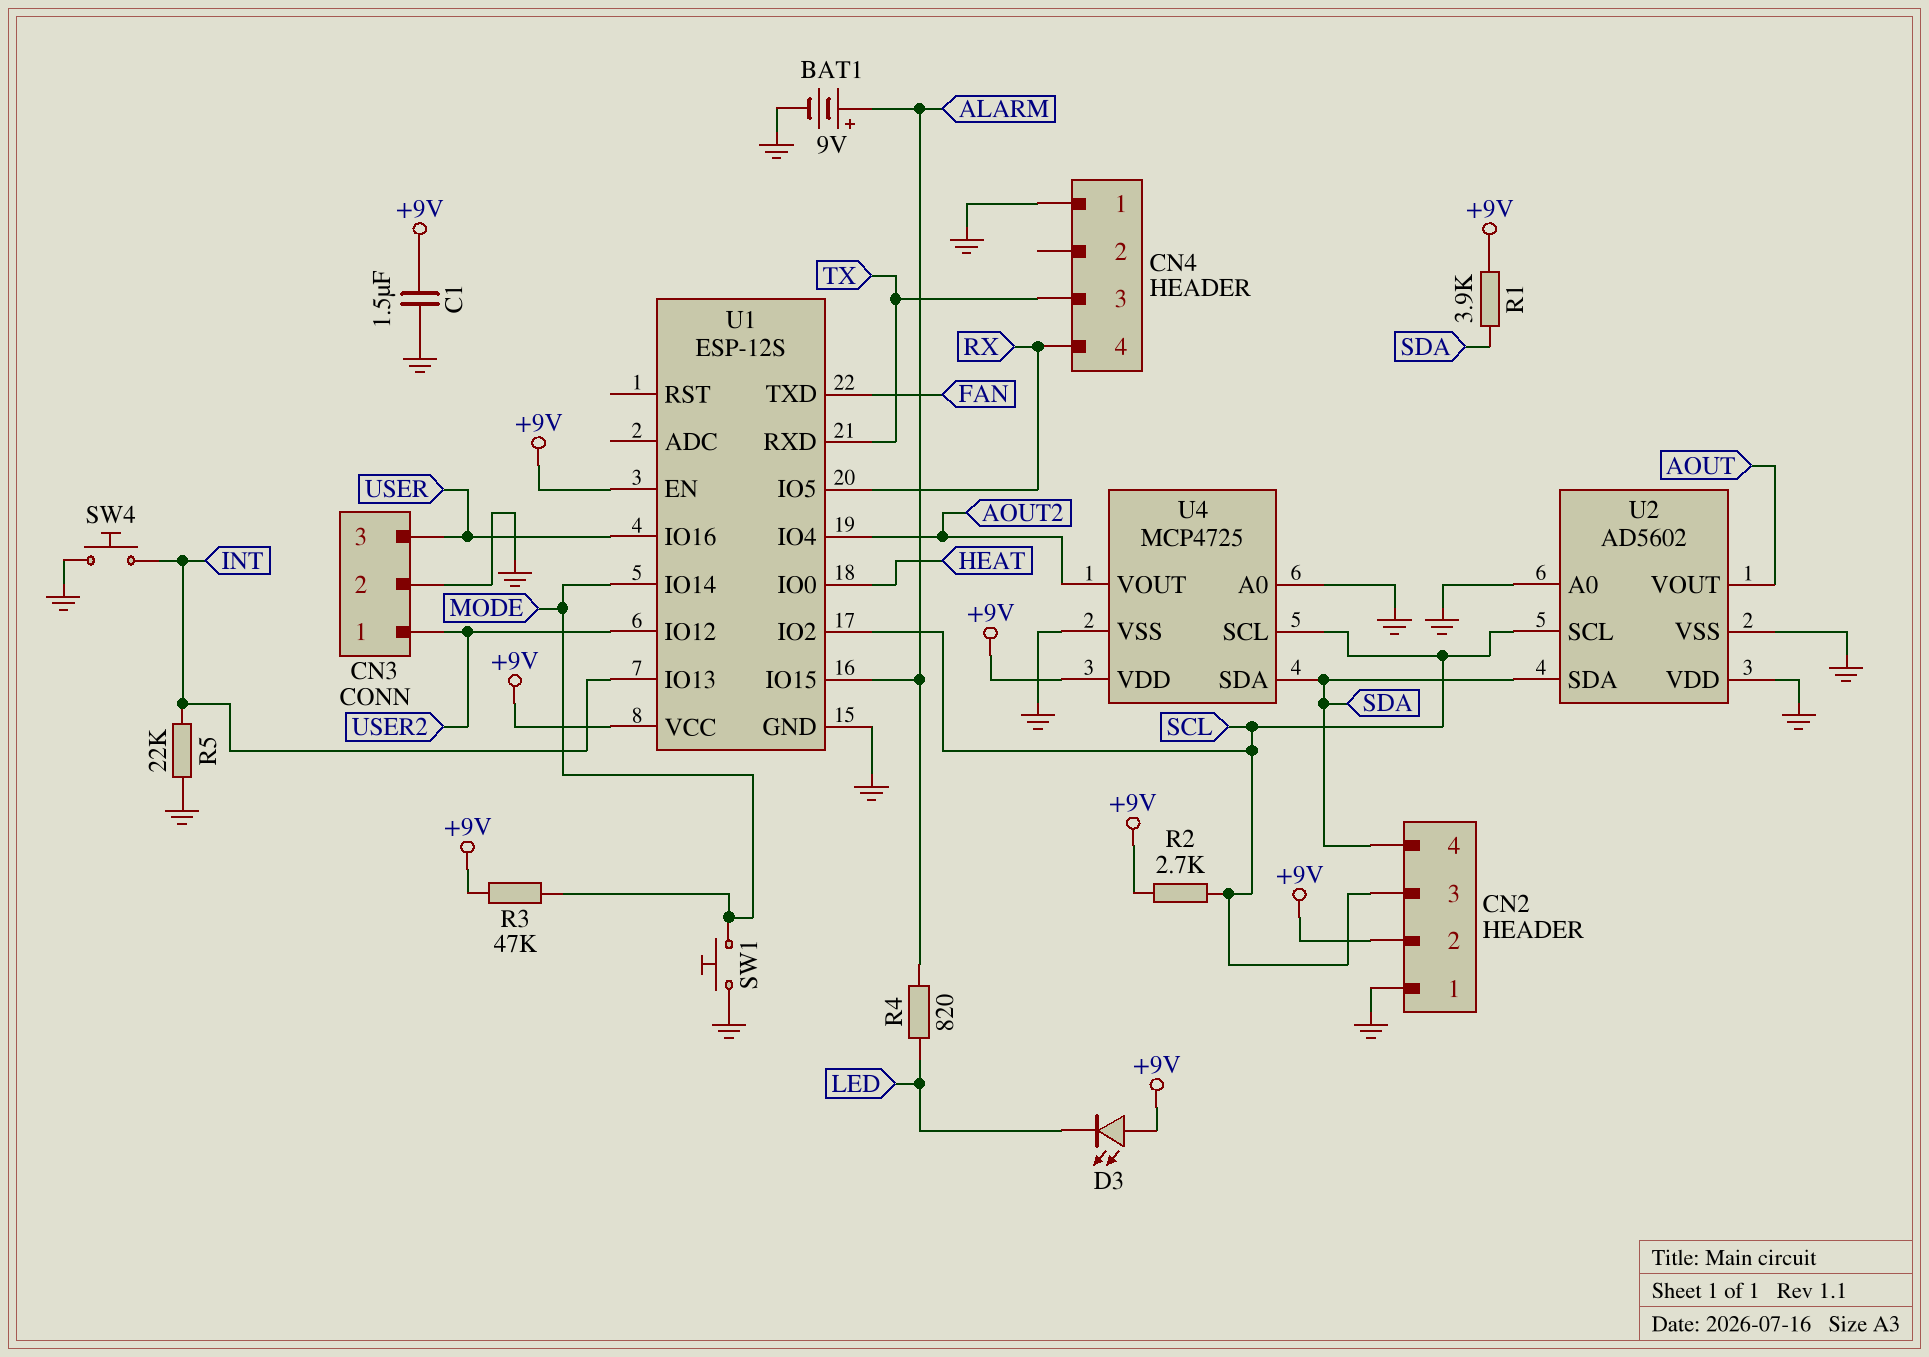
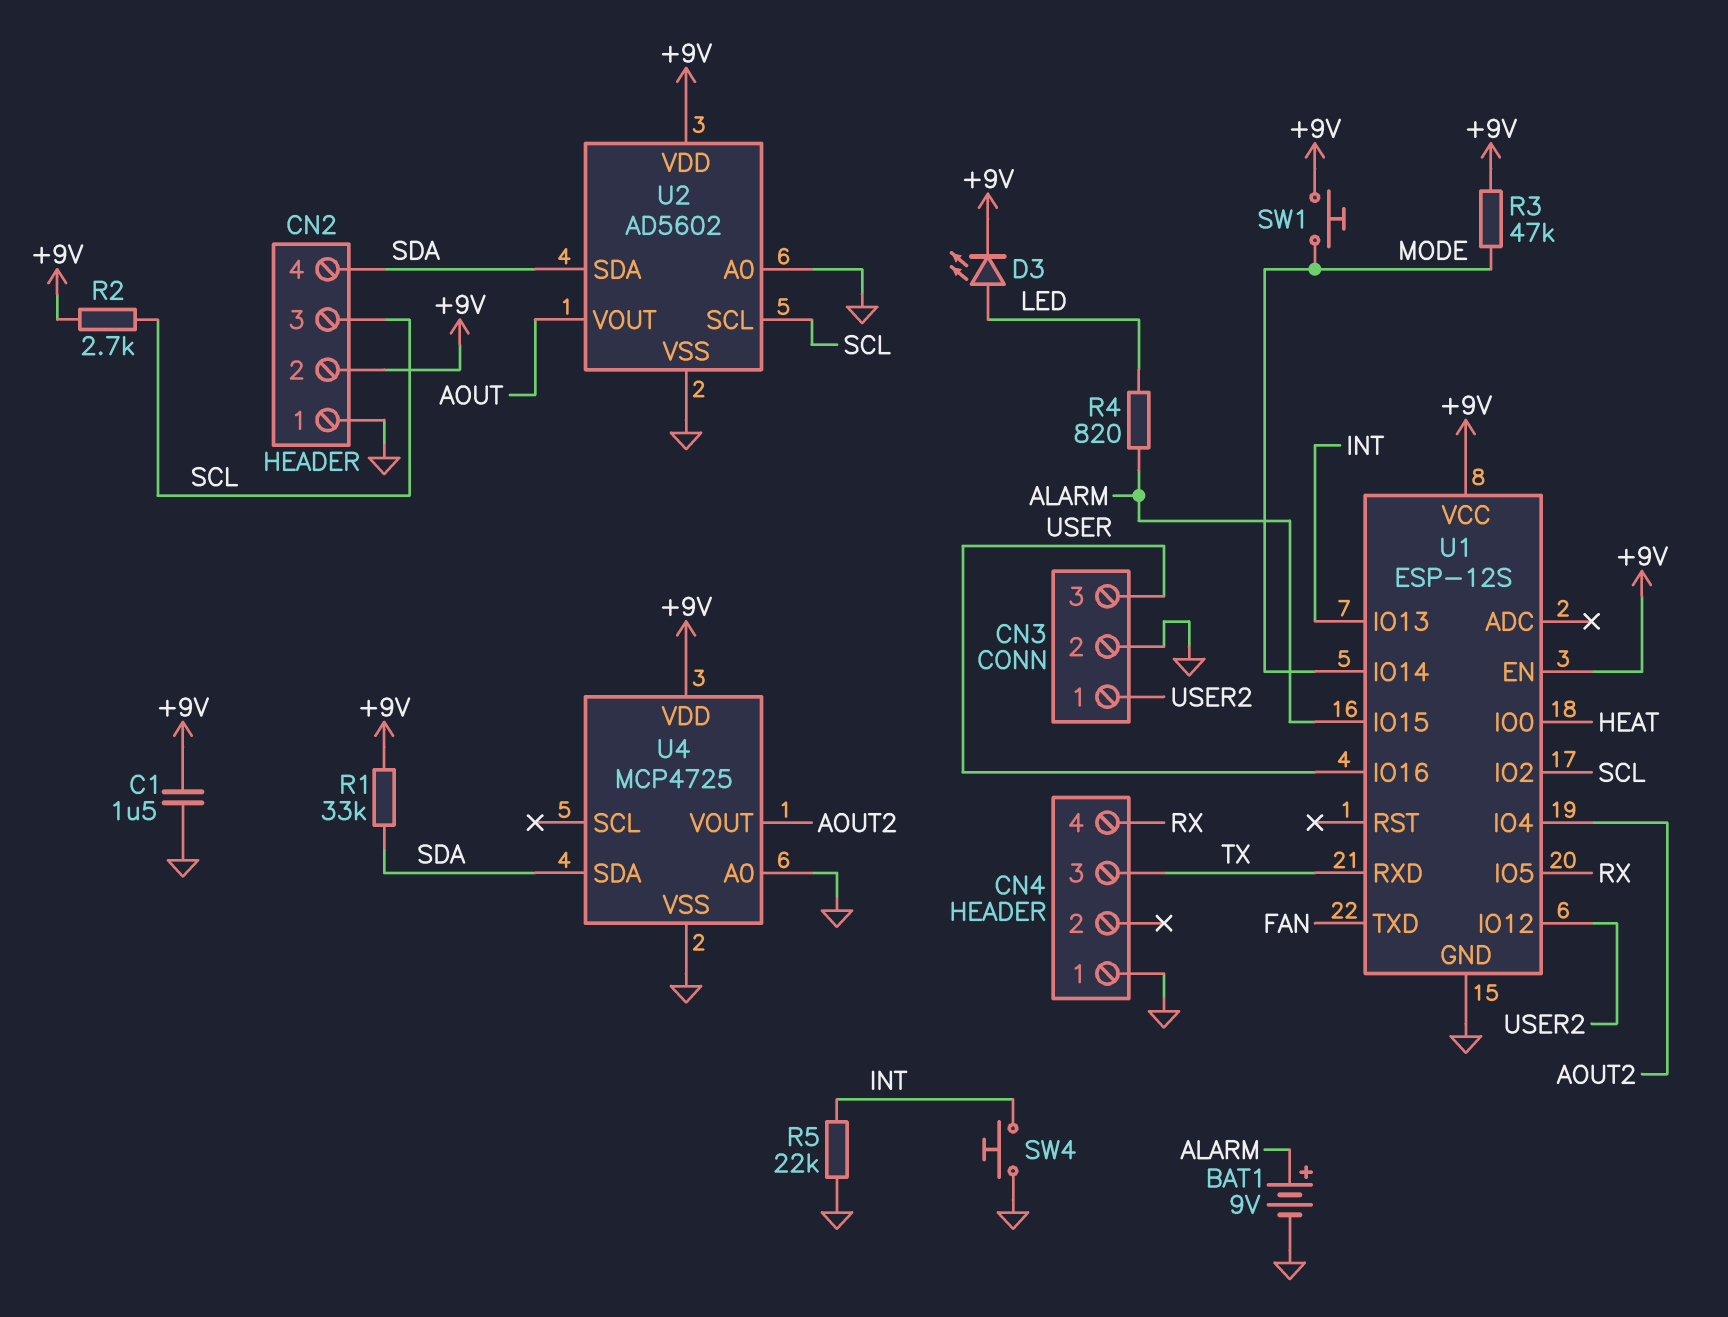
D3: LED (A +9V, K LED) -> LED (A LED, K +9V)
R1: 3.9k (+9V, SDA) -> 33k (+9V, SDA)
SW1: button (GND, MODE) -> button (+9V, MODE)
U2 pin VDD: GND -> +9V
U4 pin SCL: SCL -> none

